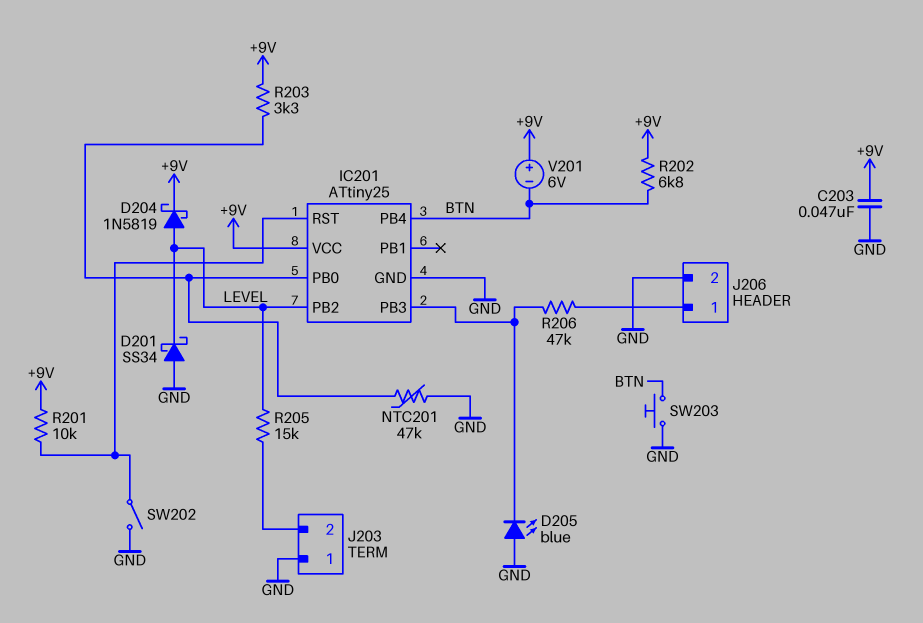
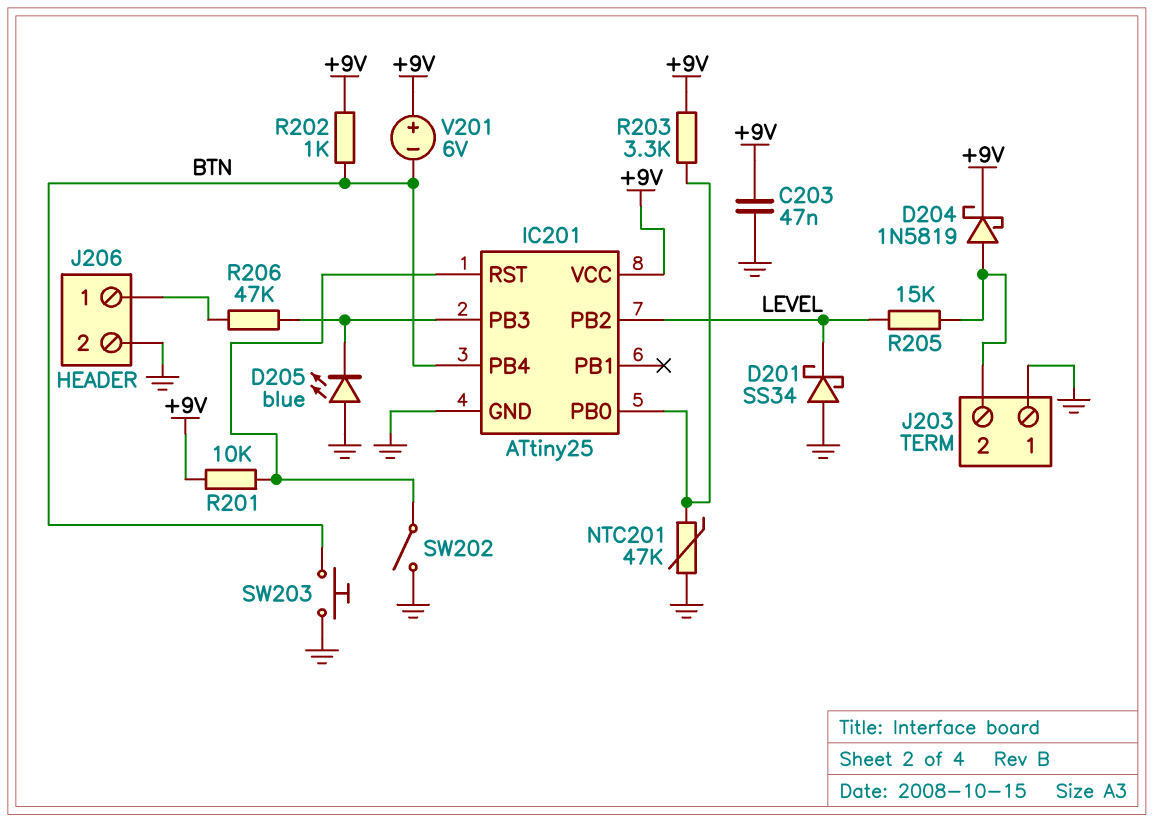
D204: schottky 1N5819 (A LEVEL, K +9V) -> schottky 1N5819 (A J203/2, K +9V)
R202: 6.8k (+9V, BTN) -> 1k (+9V, BTN)

